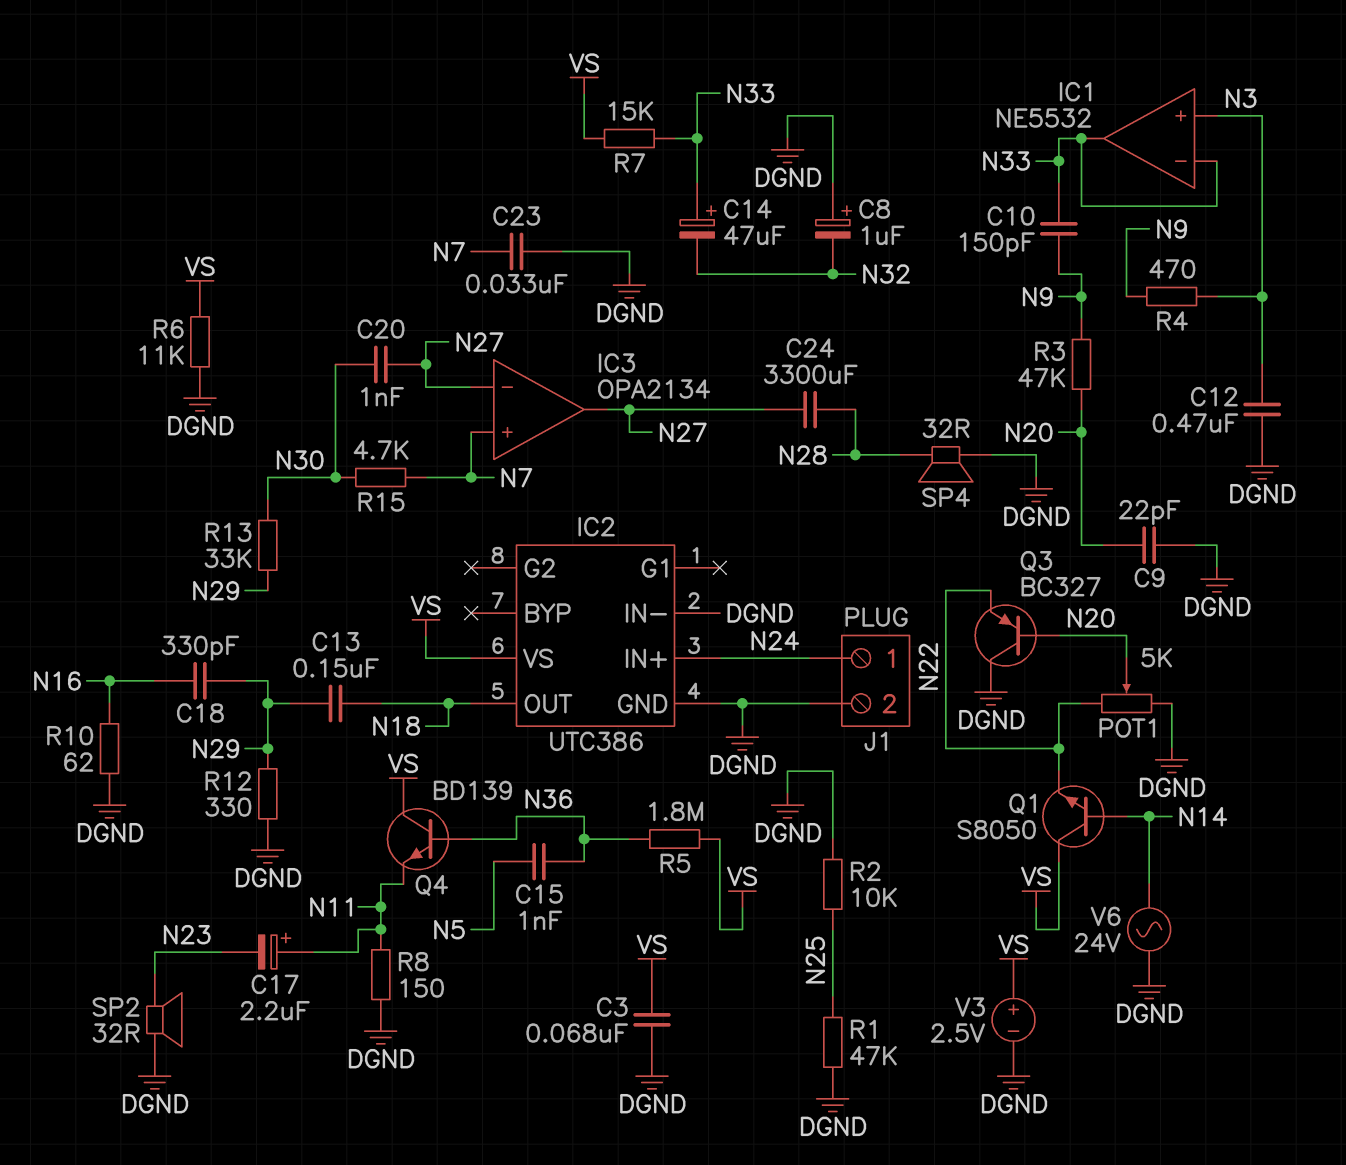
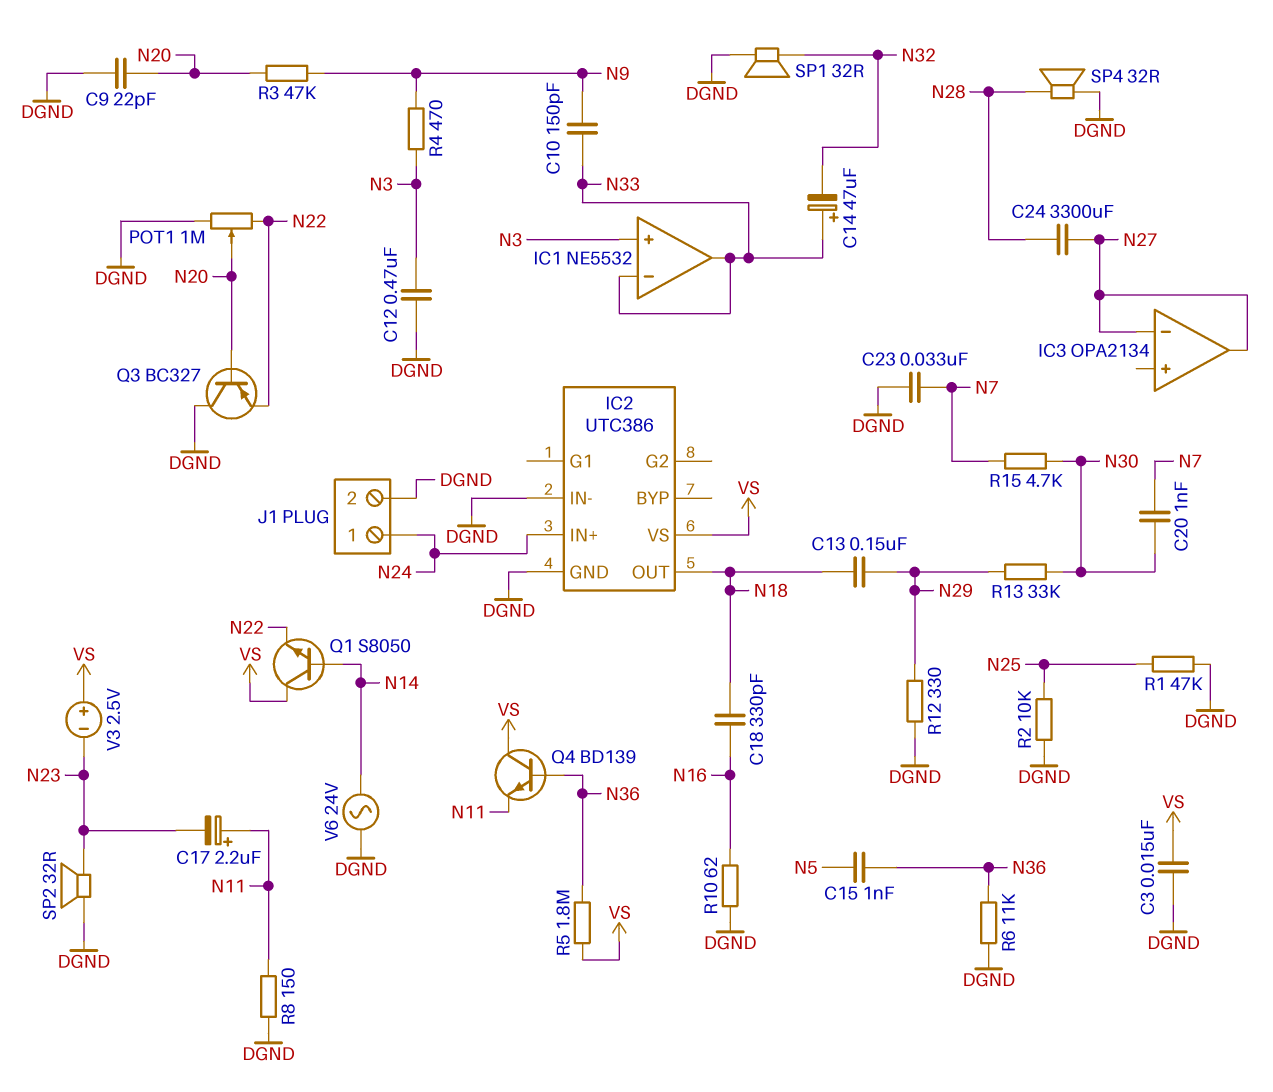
C3: 68nF (DGND, VS) -> 15nF (DGND, VS)
C8: 1uF (plus DGND, minus N32) -> none
C18: 330pF (N16, N29) -> 330pF (N16, N18)
C20: 1nF (N27, N30) -> 1nF (N7, N30)
IC3 pin in+: N7 -> none
POT1: 5k (DGND, N22, wiper N20) -> 1M (DGND, N22, wiper N20)
R6: 11k (DGND, VS) -> 11k (DGND, N36)
R7: 15k (N33, VS) -> none
SP1: none -> speaker 32R (DGND, N32)
V3: 2.5V (plus VS, minus DGND) -> 2.5V (plus VS, minus N23)

